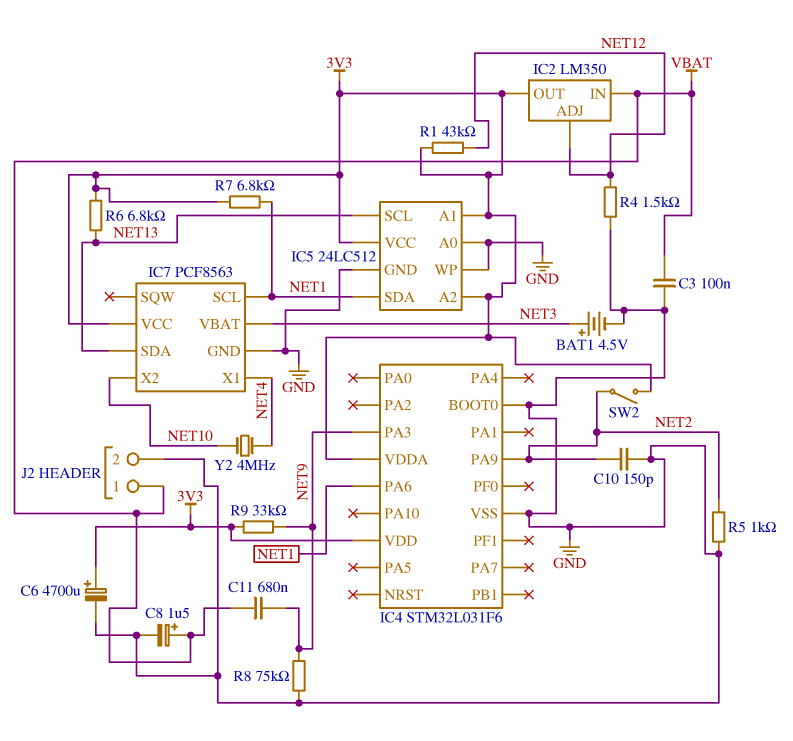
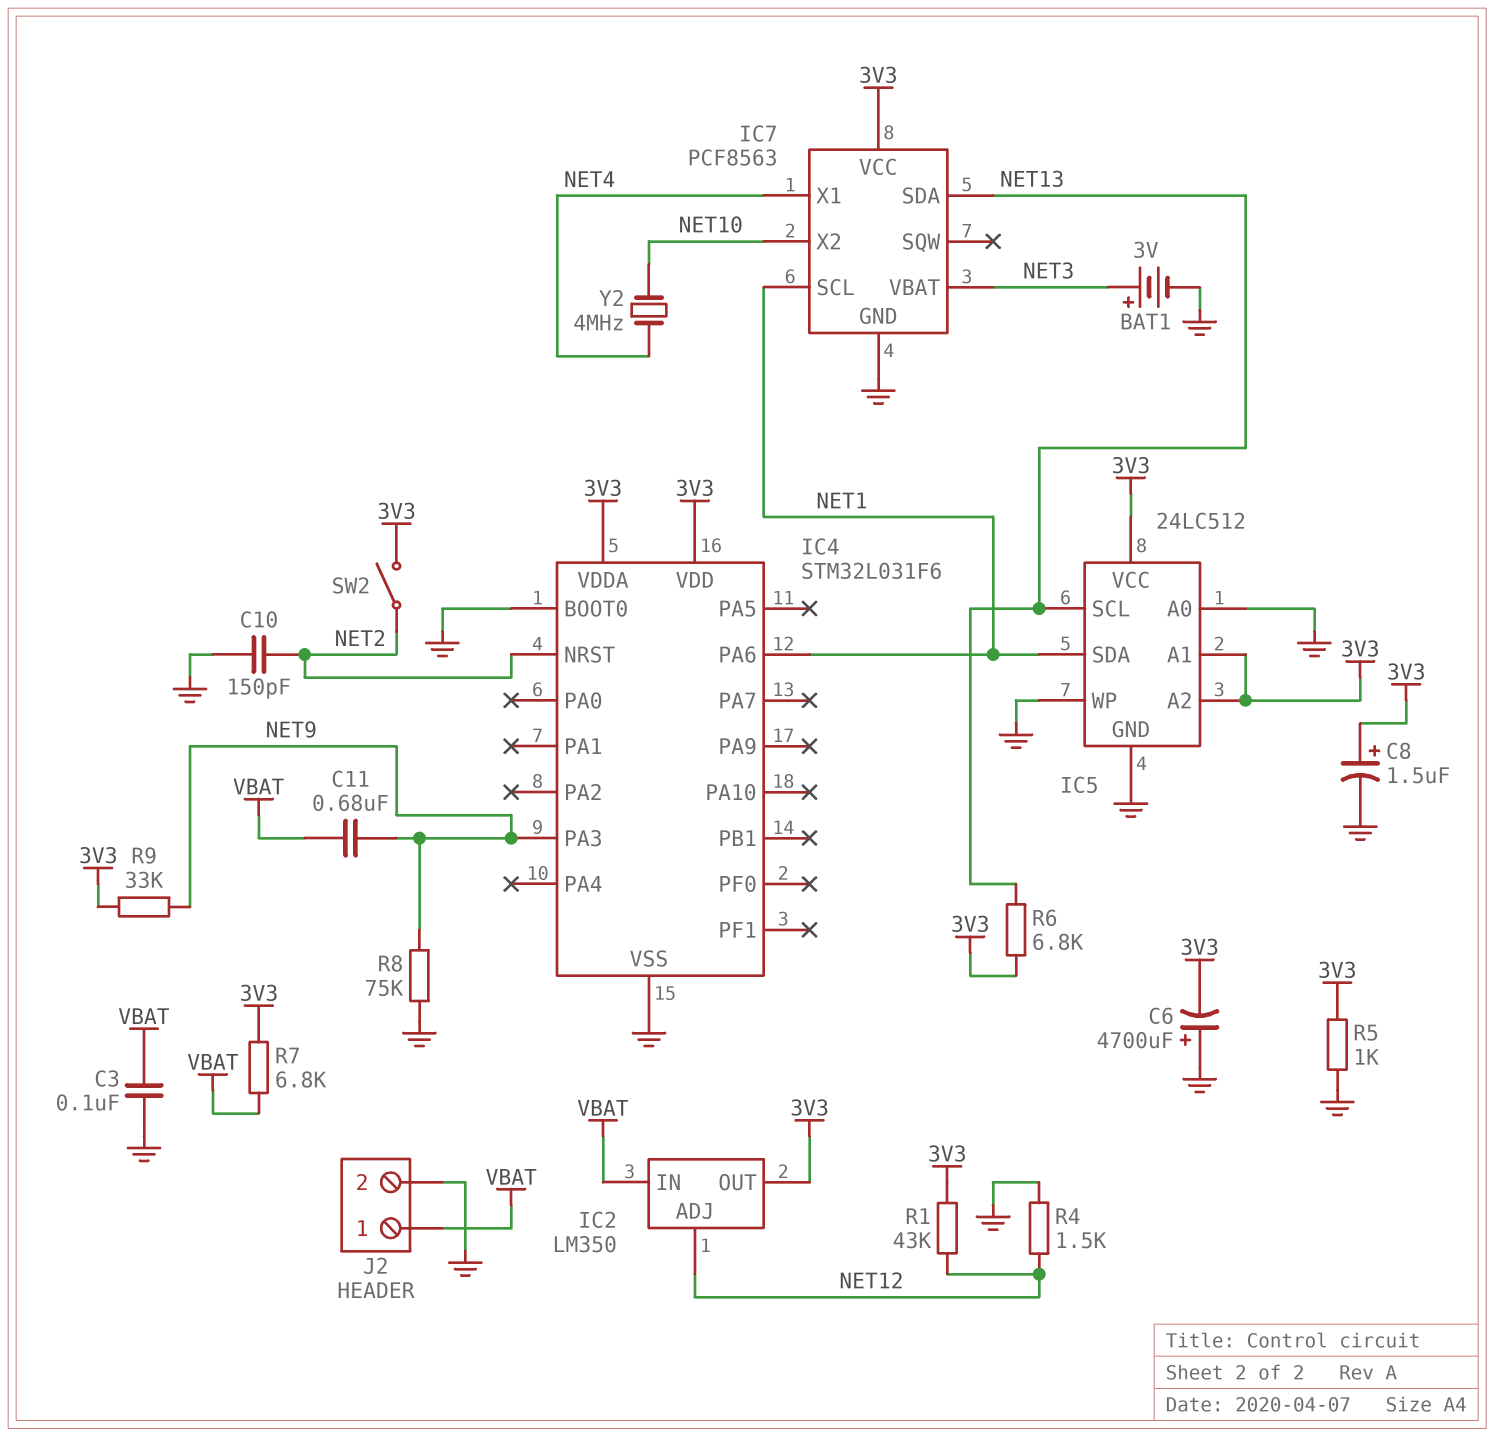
BAT1: 4.5V (plus NET3, minus GND) -> 3V (plus NET3, minus GND)
C6: 4700uF (plus 3V3, minus GND) -> 4700uF (plus GND, minus 3V3)
C8: 1.5uF (plus VBAT, minus GND) -> 1.5uF (plus 3V3, minus GND)
IC4 pin NRST: none -> NET2
IC4 pin PA9: NET2 -> none
R5: 1k (GND, NET2) -> 1k (3V3, GND)
R7: 6.8k (3V3, NET1) -> 6.8k (3V3, VBAT)

